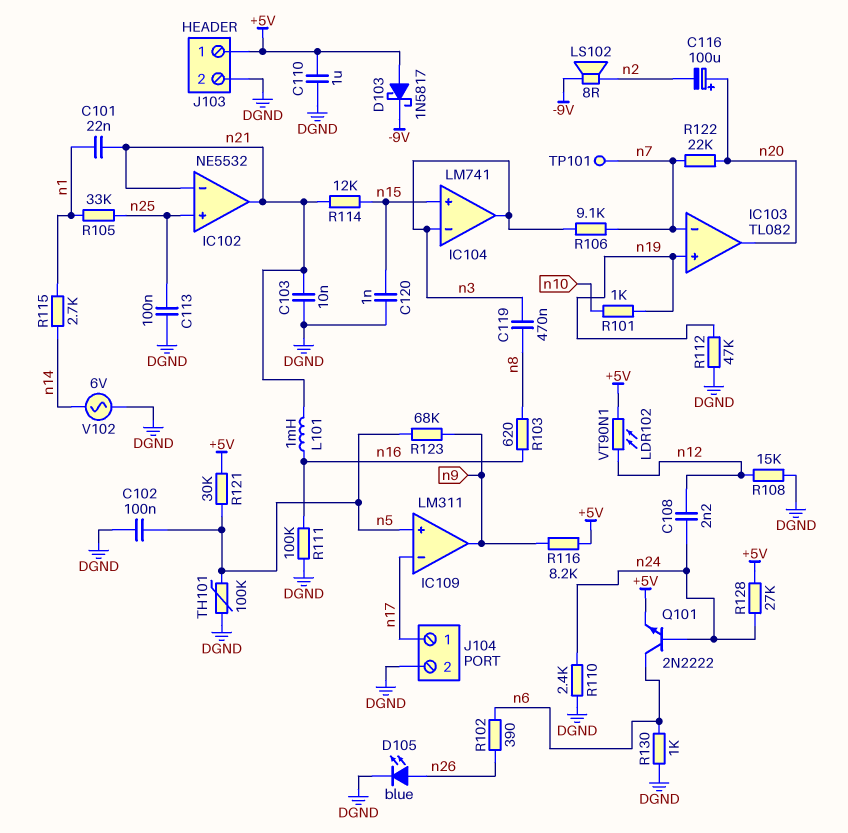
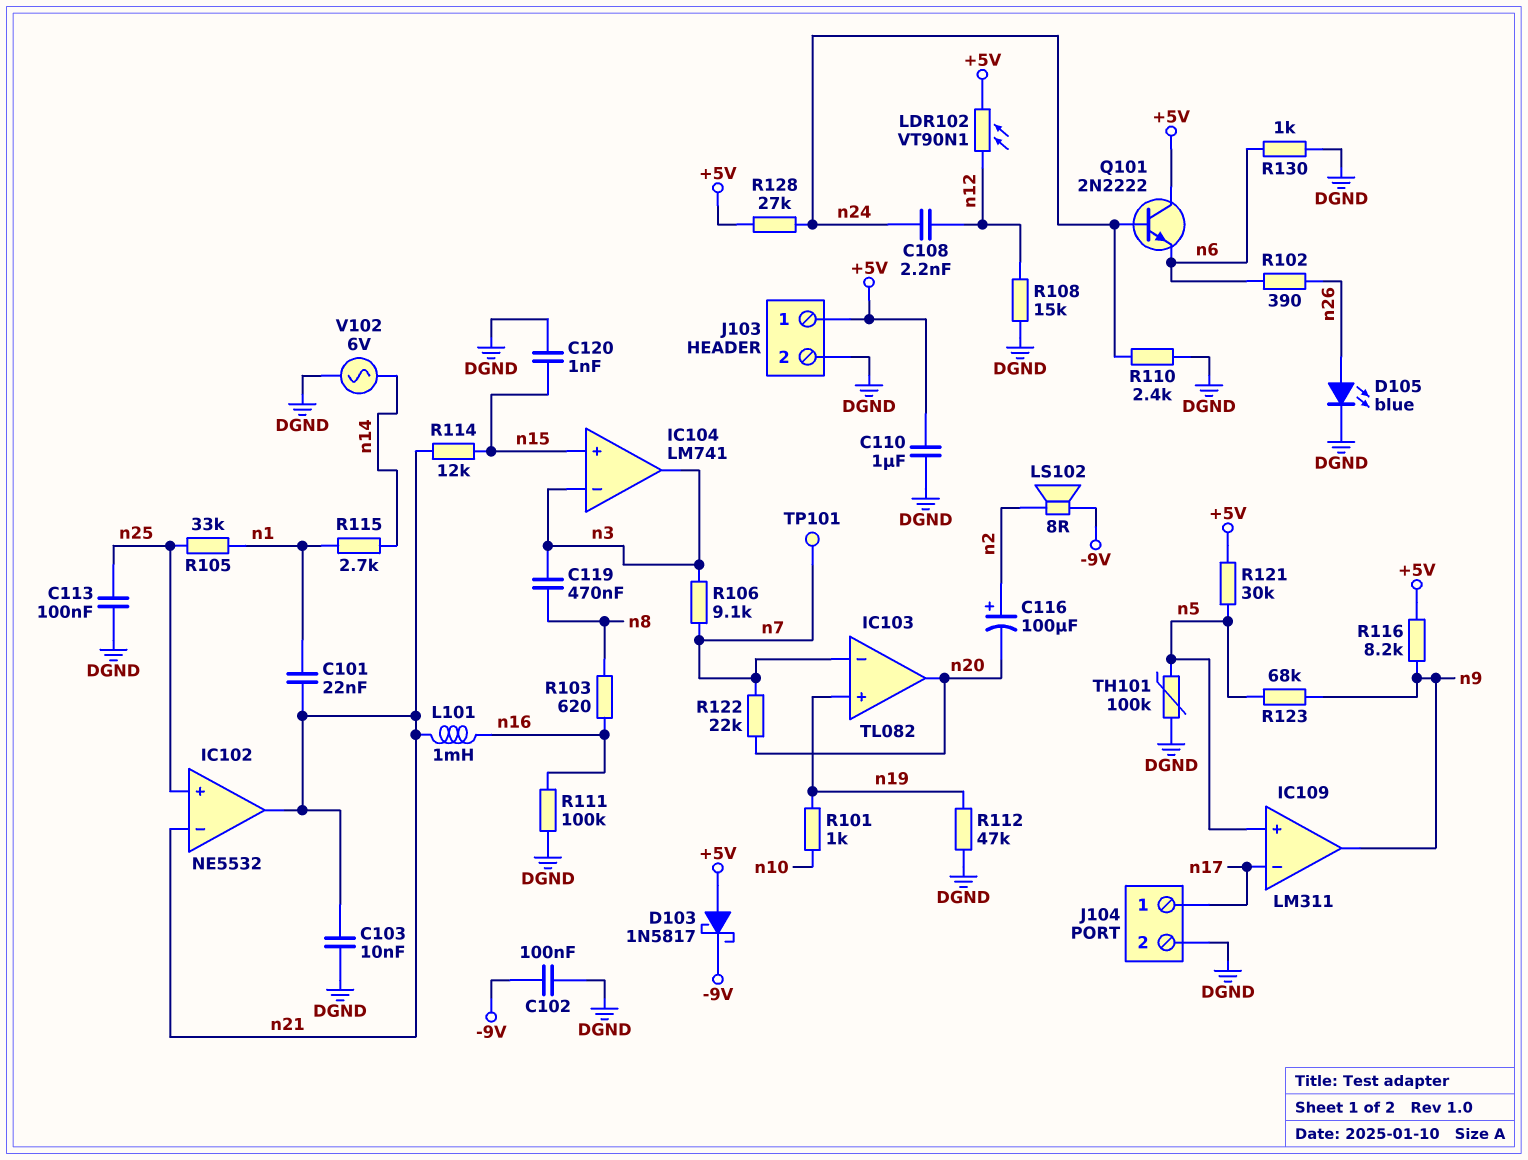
C102: 100nF (DGND, n5) -> 100nF (-9V, DGND)
C116: 100uF (plus n20, minus n2) -> 100uF (plus n2, minus n20)
Q101: NPN 2N2222 (B n24, C n6, E +5V) -> NPN 2N2222 (B n24, C +5V, E n6)

